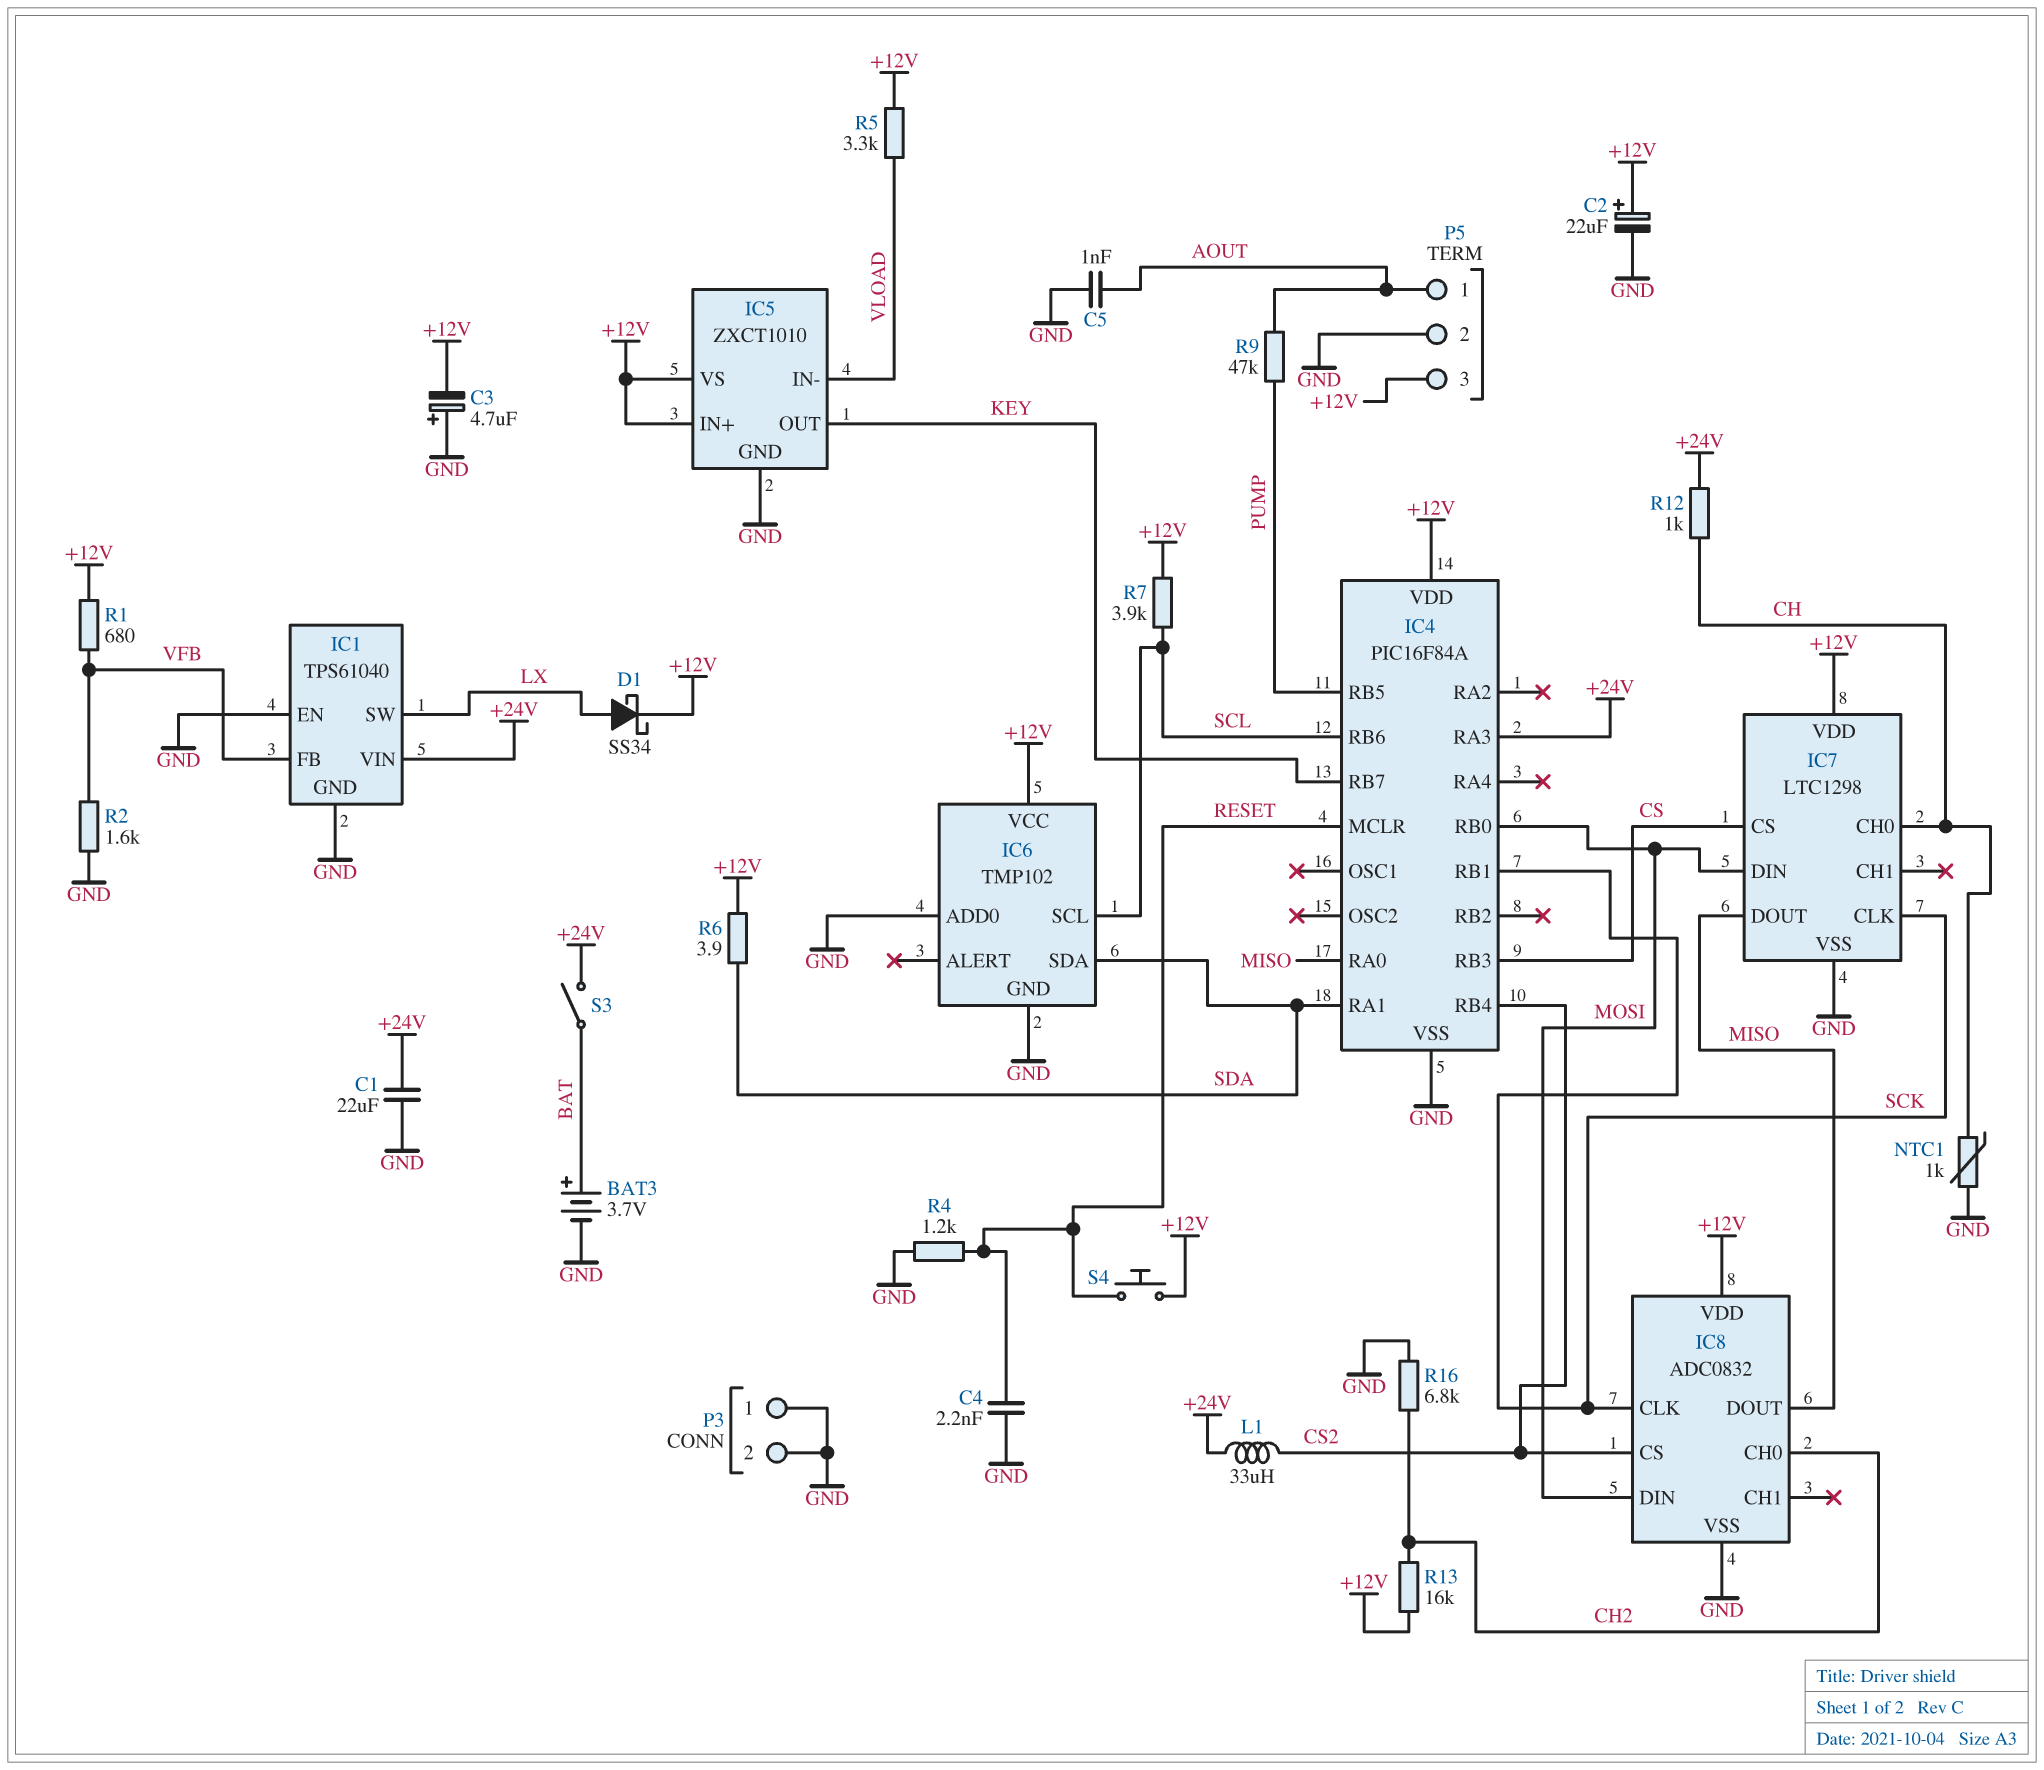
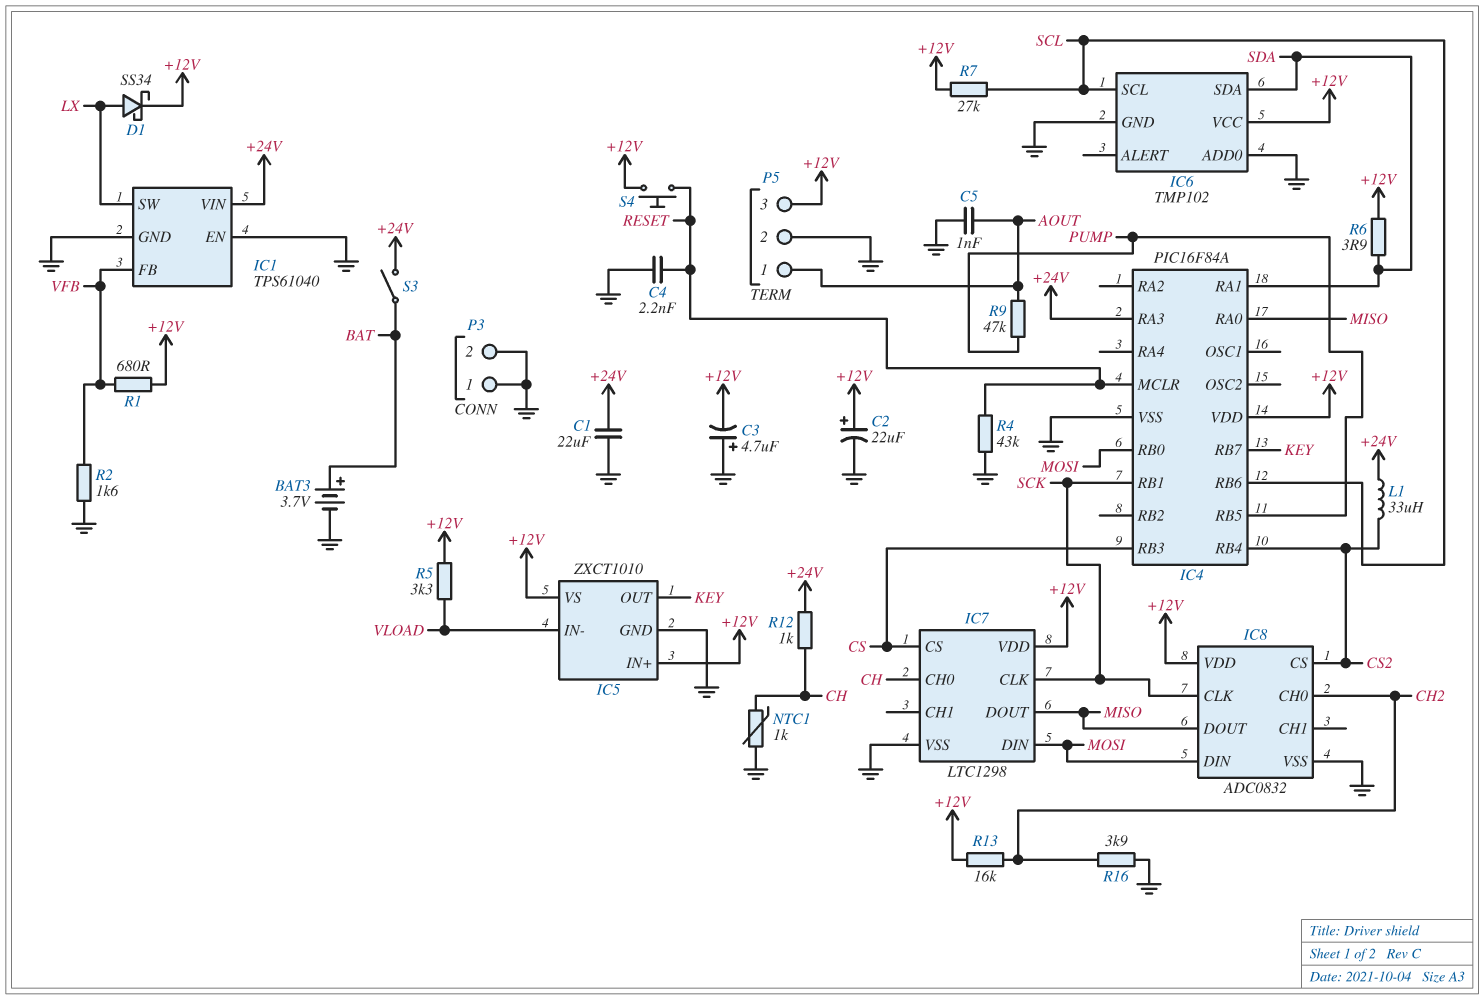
R4: 1.2k (GND, RESET) -> 43k (GND, RESET)
R7: 3.9k (+12V, SCL) -> 27k (+12V, SCL)
R16: 6.8k (CH2, GND) -> 3.9k (CH2, GND)

